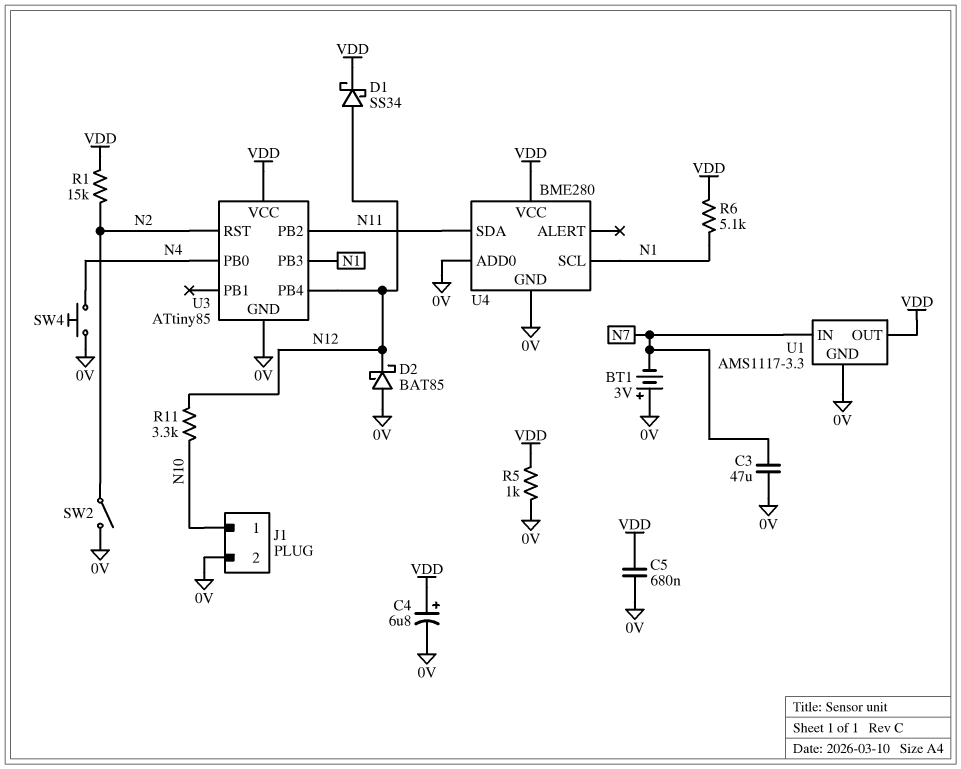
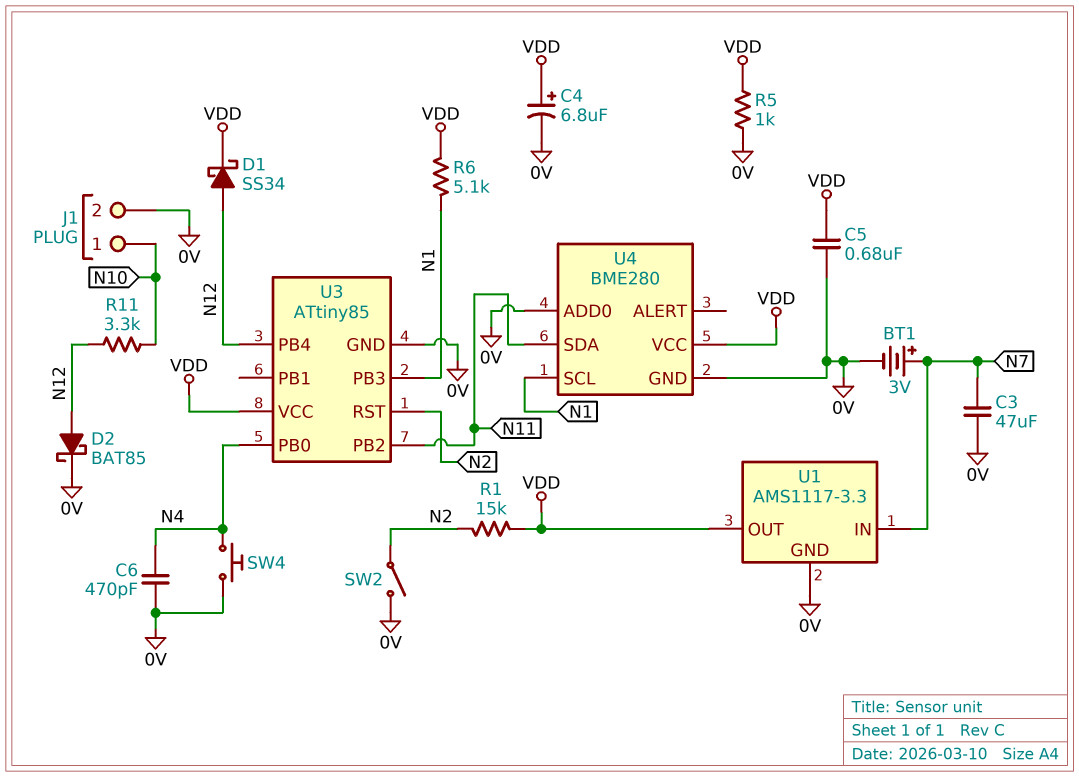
BT1: 3V (plus 0V, minus N7) -> 3V (plus N7, minus 0V)
C6: none -> 470pF (0V, N4)
D2: schottky BAT85 (A 0V, K N12) -> schottky BAT85 (A N12, K 0V)

